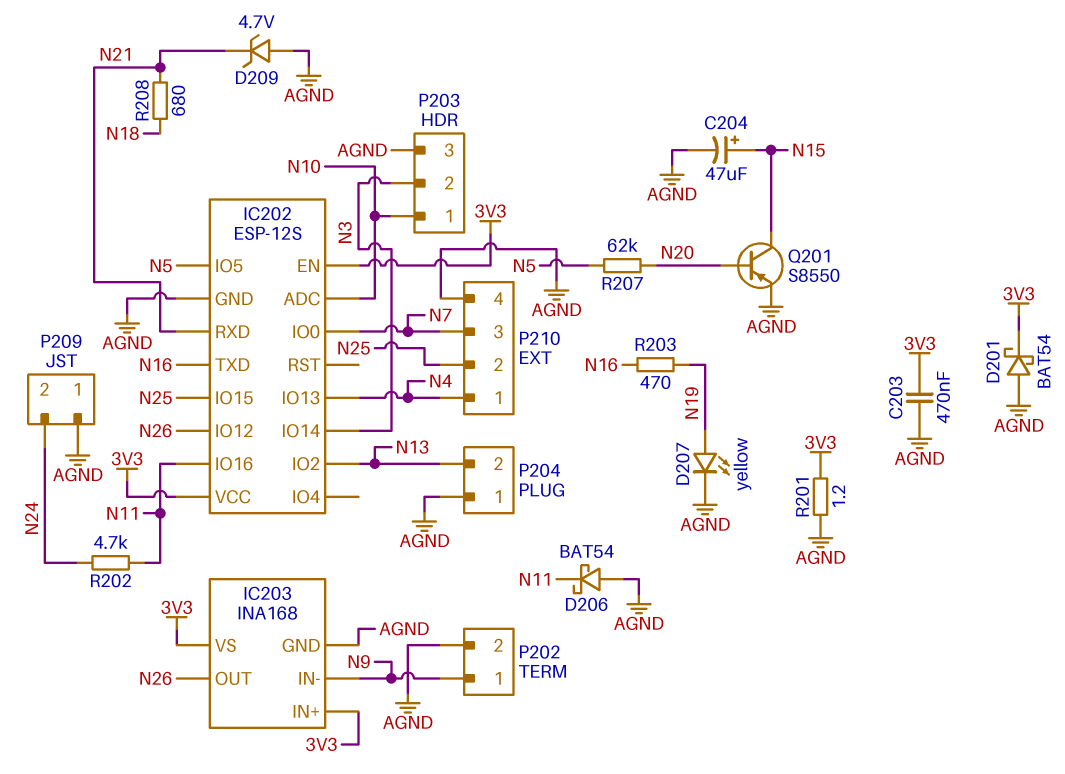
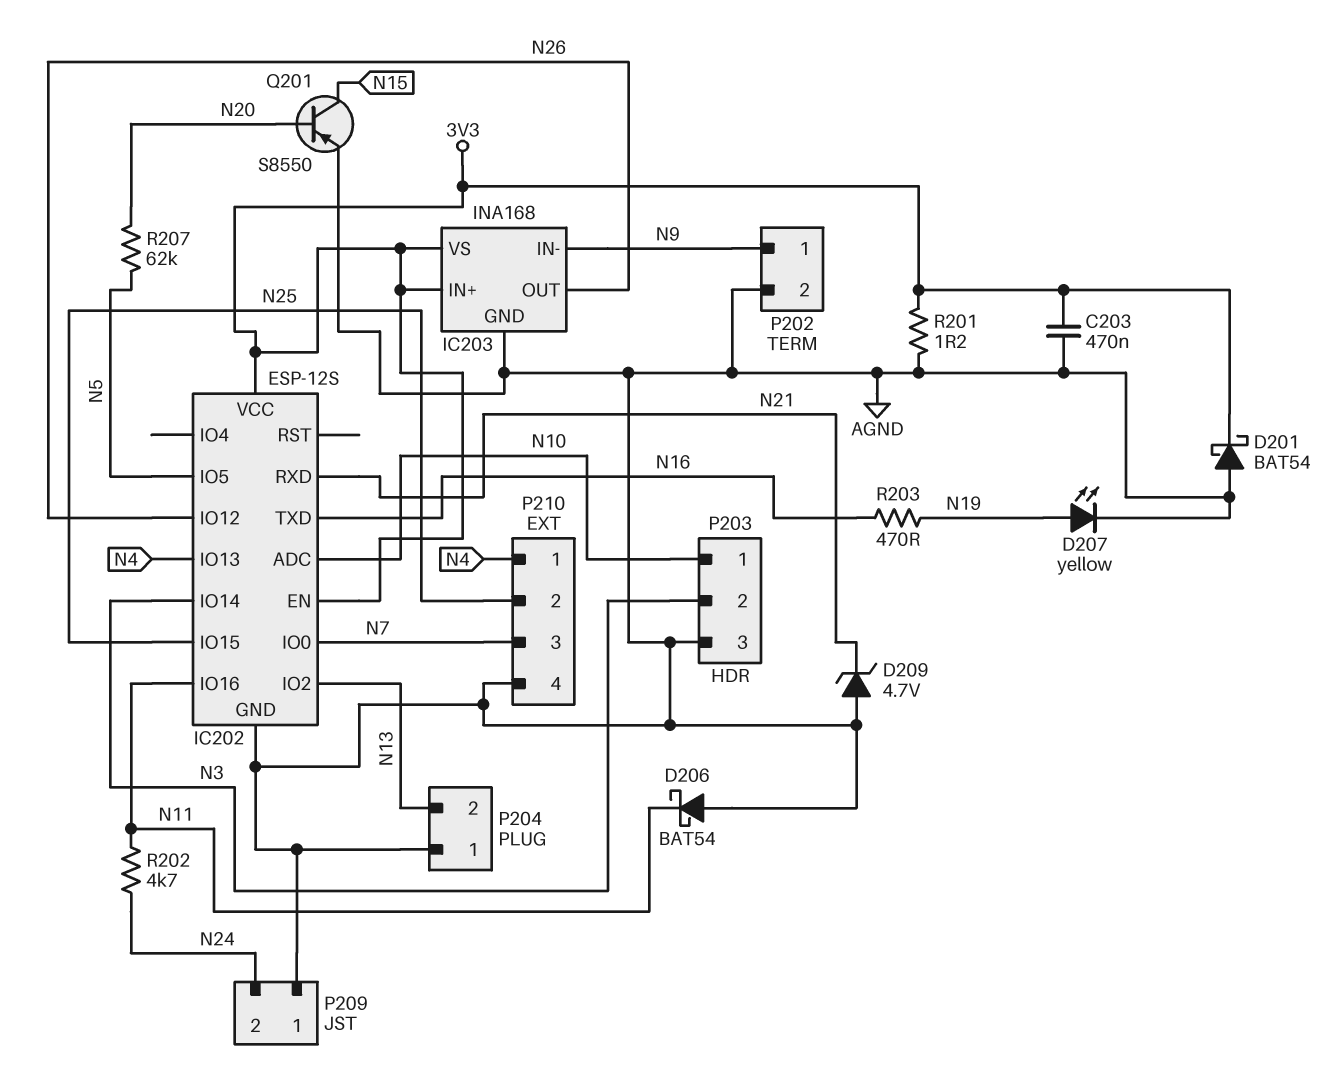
C204: 47uF (plus N15, minus AGND) -> none
R208: 680 (N18, N21) -> none

